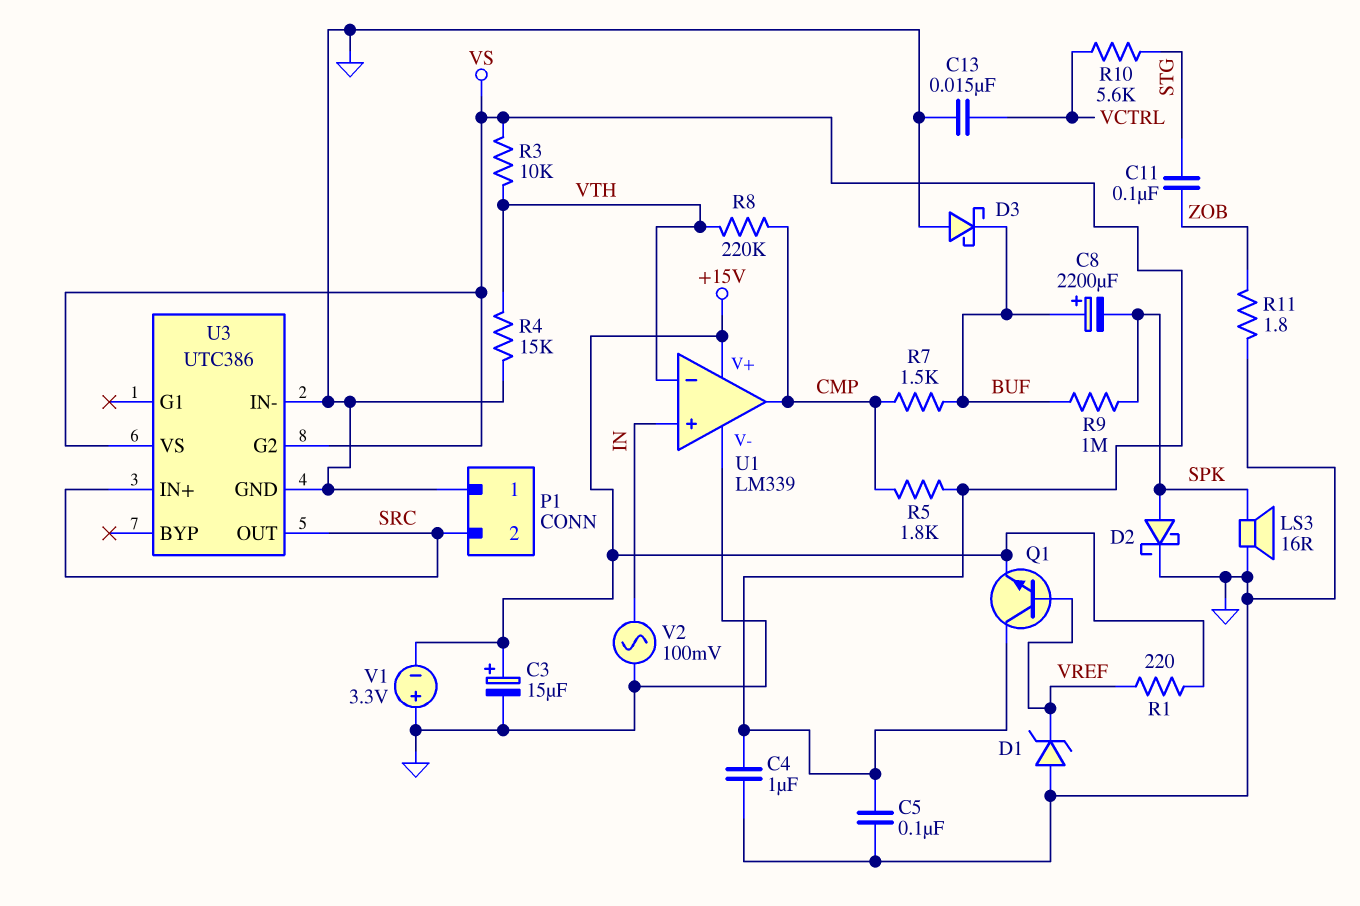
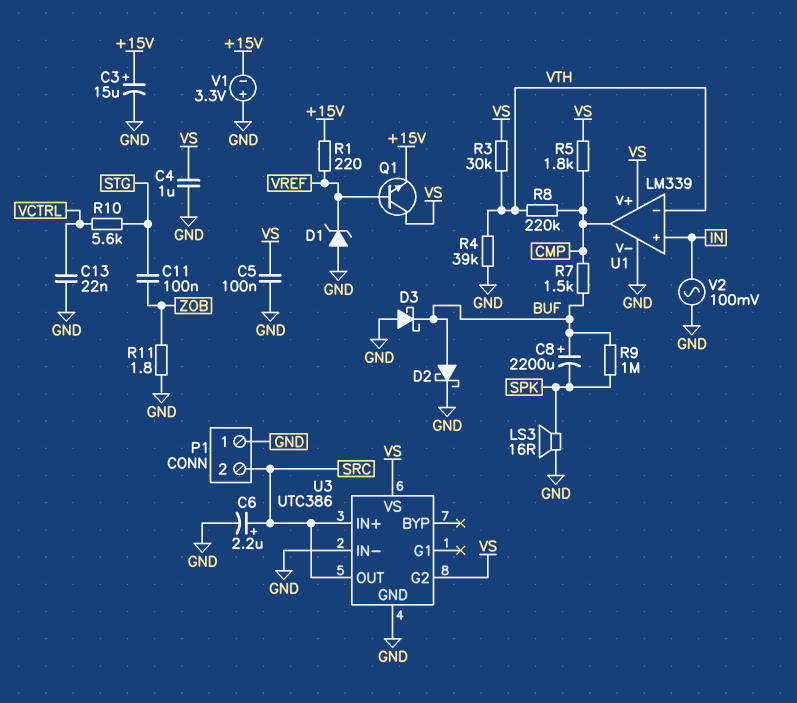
C6: none -> 2.2uF (plus SRC, minus GND)
C13: 15nF (GND, VCTRL) -> 22nF (GND, VCTRL)
D2: schottky (A SPK, K GND) -> schottky (A BUF, K GND)
R3: 10k (VS, VTH) -> 30k (VS, VTH)
R4: 15k (GND, VTH) -> 39k (GND, VTH)
U1 pin V+: +15V -> VS

